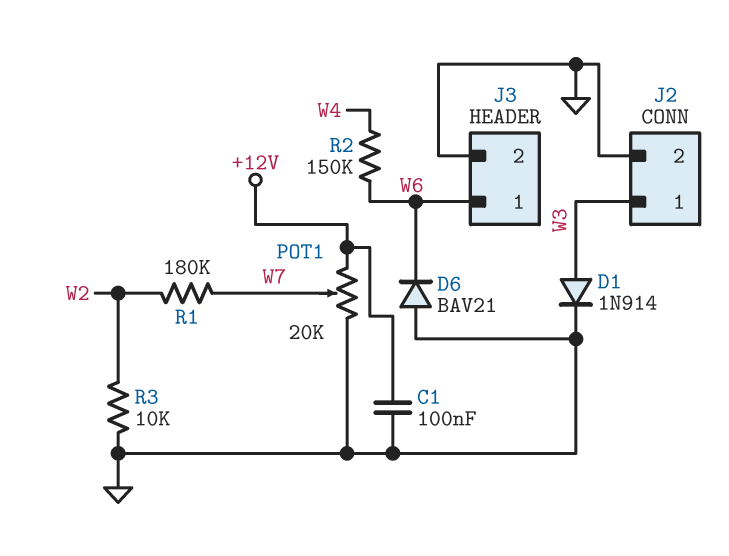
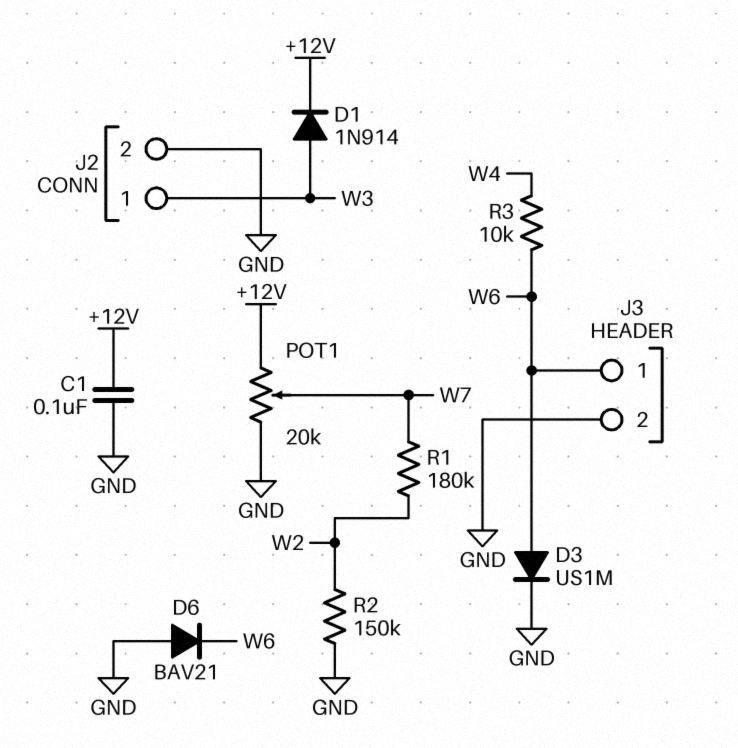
D1: diode 1N914 (A W3, K GND) -> diode 1N914 (A W3, K +12V)
D3: none -> diode US1M (A W6, K GND)
R2: 150k (W4, W6) -> 150k (GND, W2)
R3: 10k (GND, W2) -> 10k (W4, W6)

